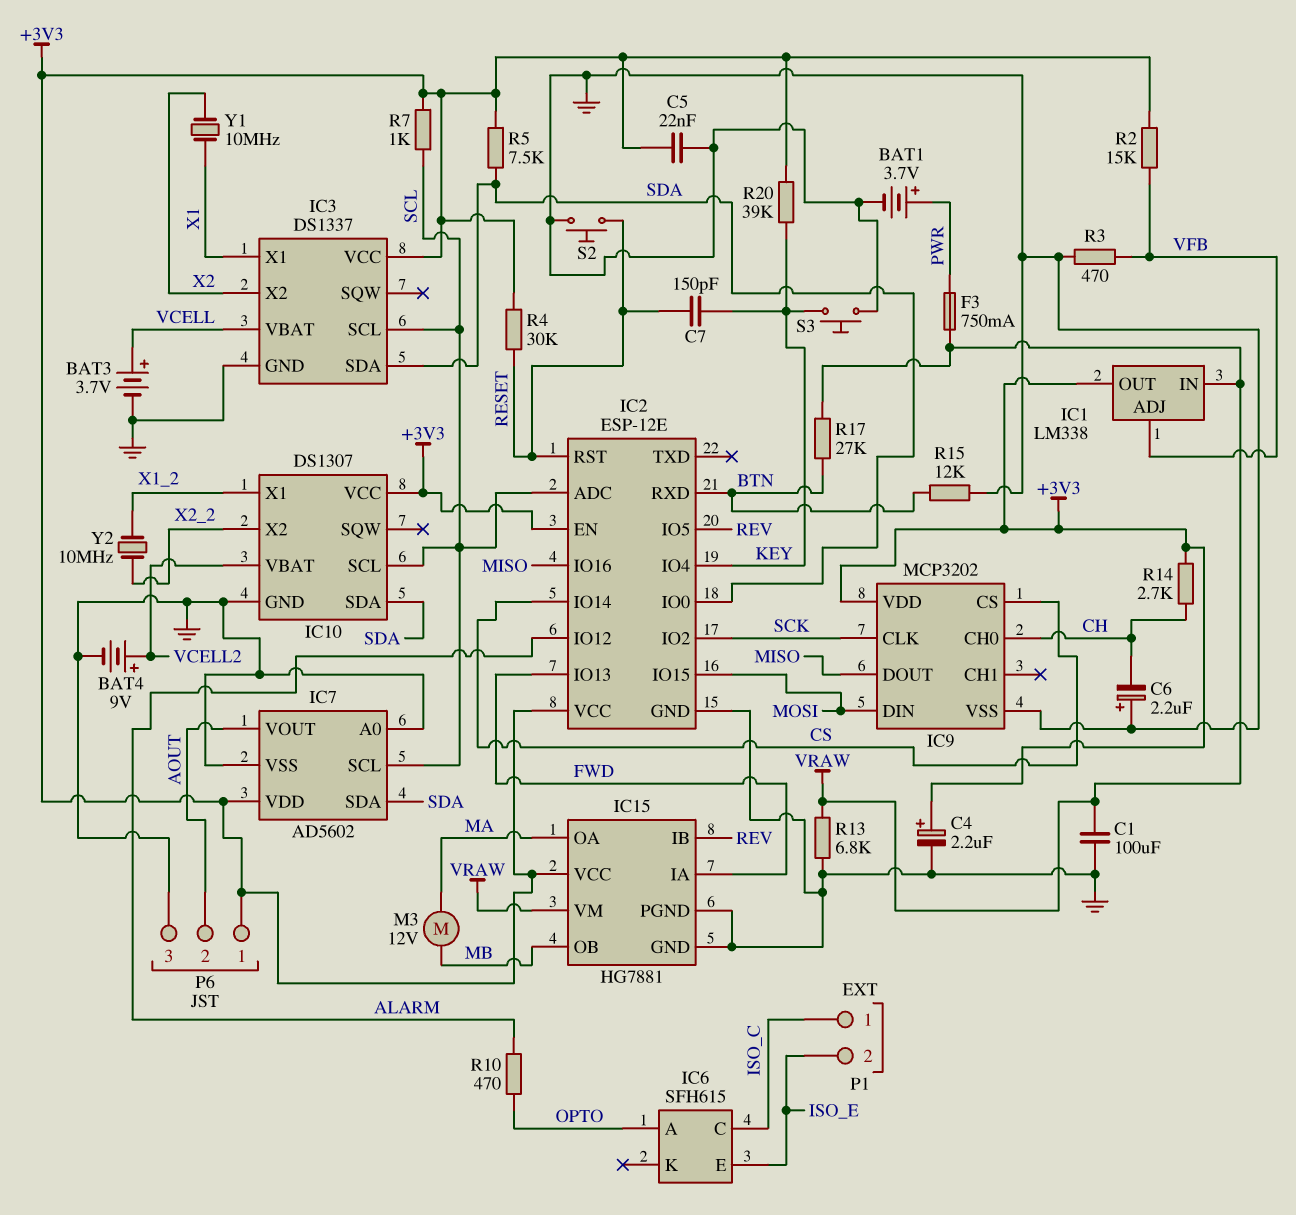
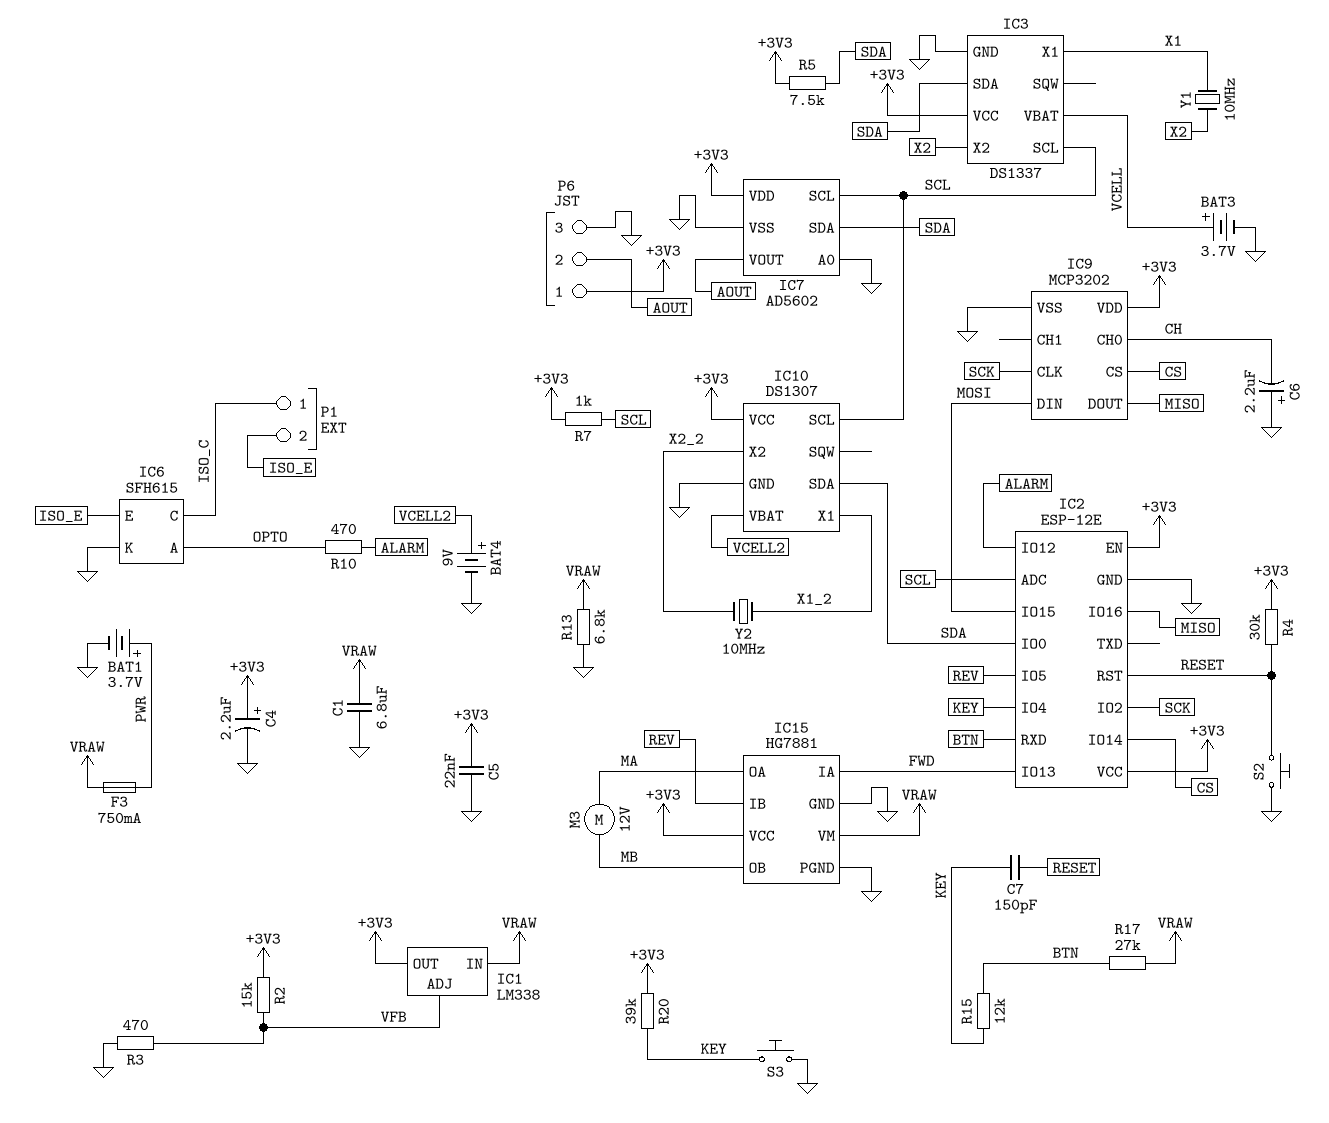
C1: 100uF (GND, VRAW) -> 6.8uF (GND, VRAW)
IC6 pin K: none -> GND
R14: 2.7k (+3V3, CH) -> none
R15: 12k (BTN, GND) -> 12k (BTN, KEY)

